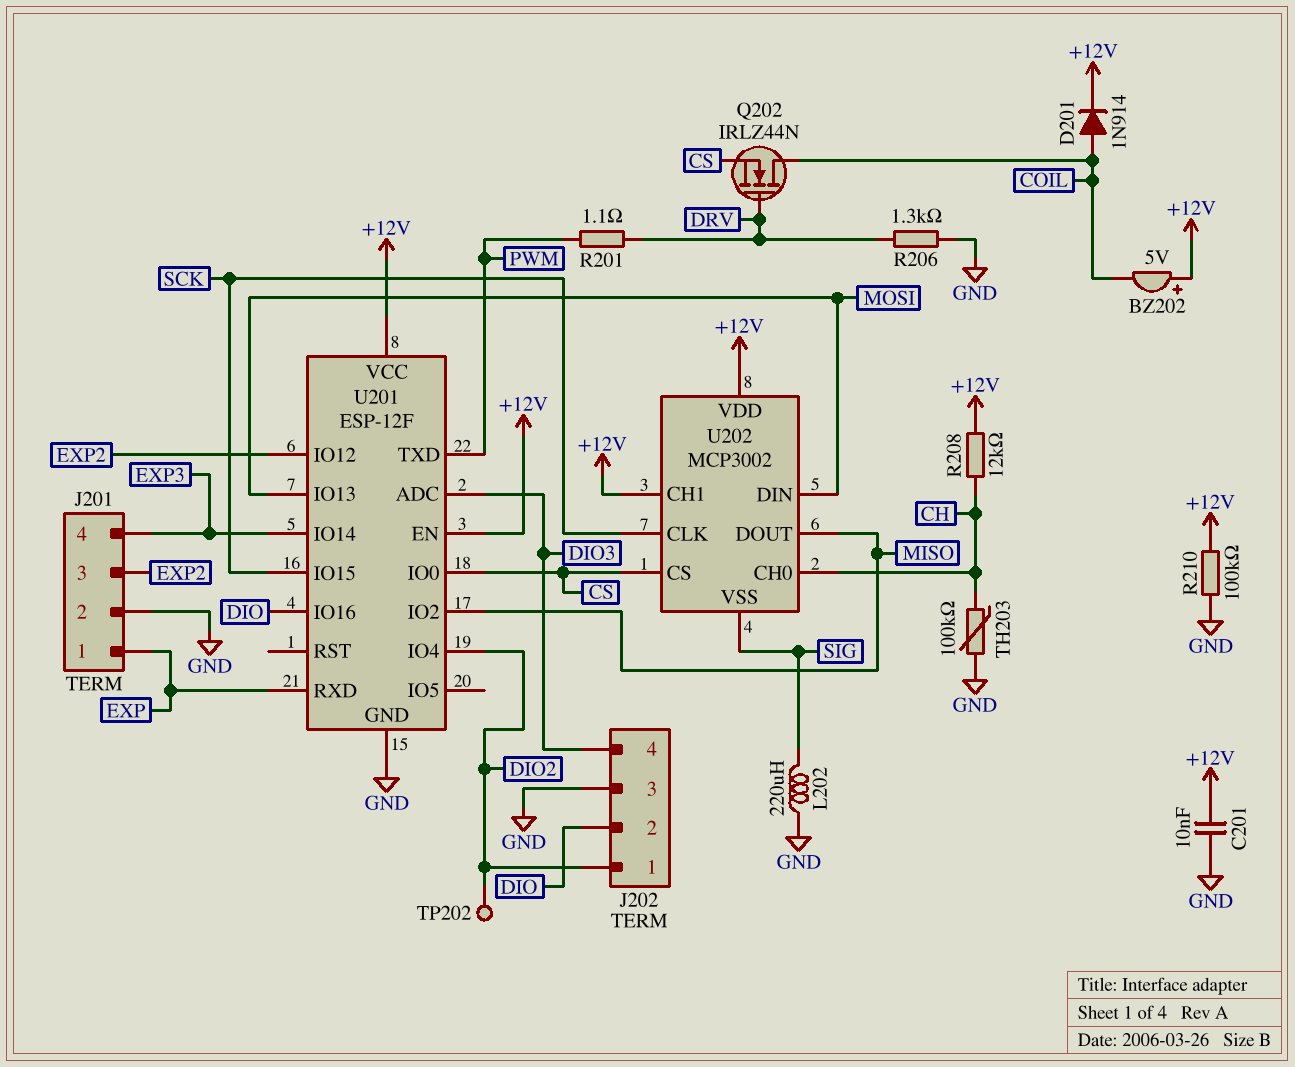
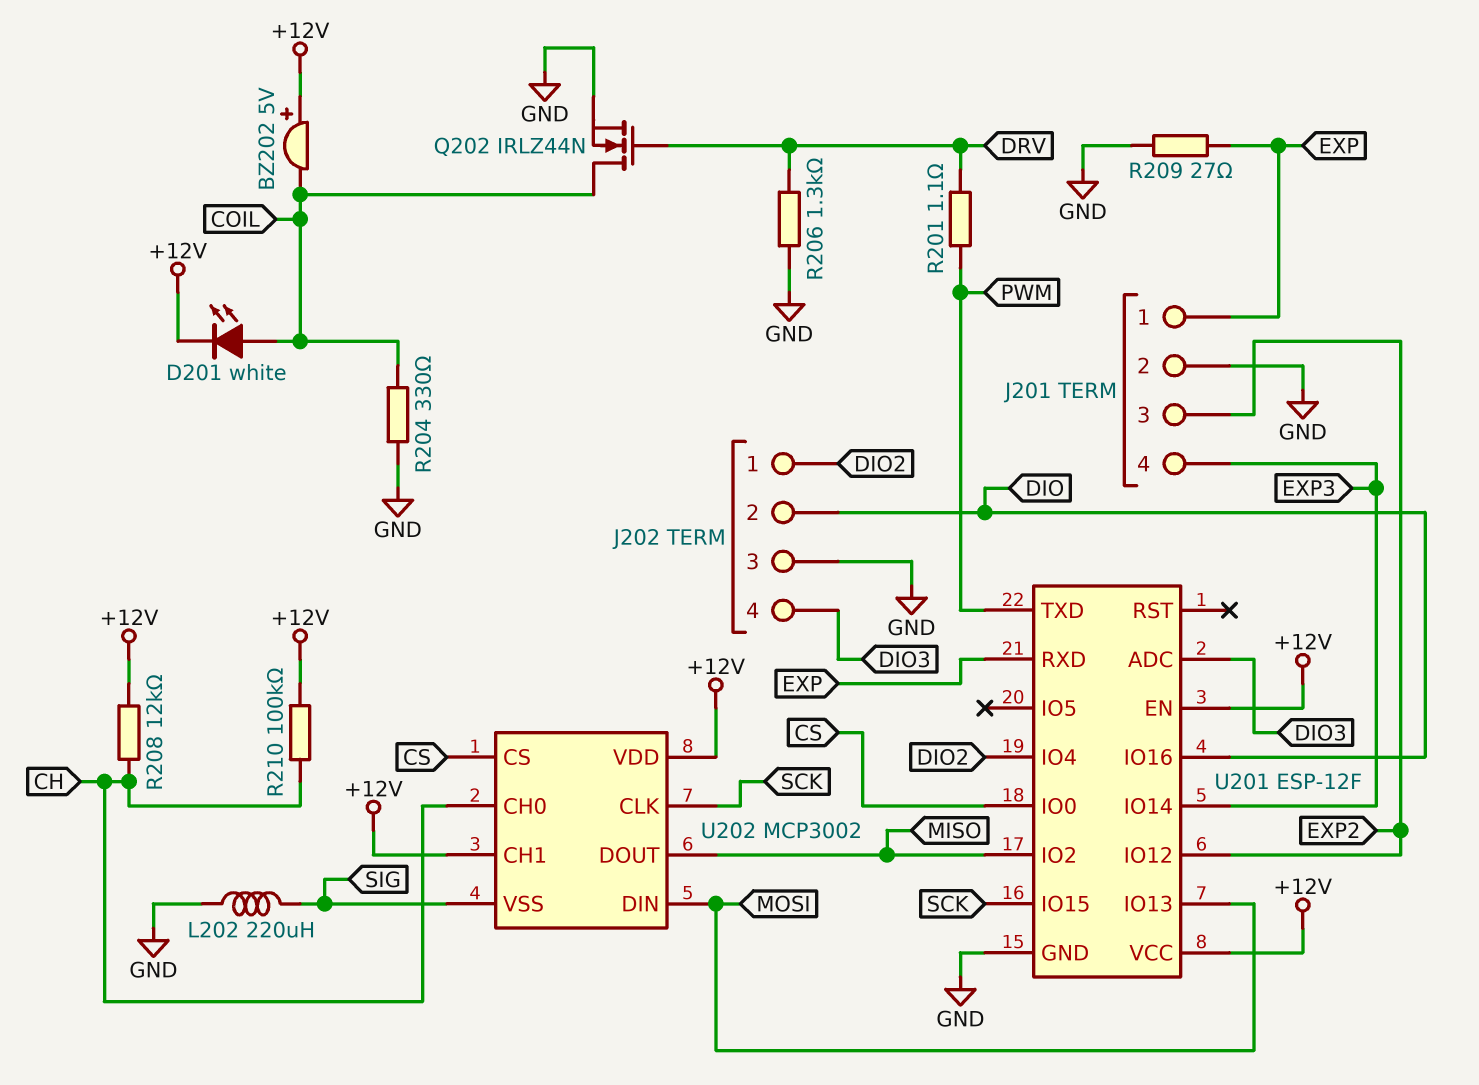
C201: 10nF (+12V, GND) -> none
D201: diode 1N914 (A COIL, K +12V) -> LED white (A COIL, K +12V)
Q202: NMOS IRLZ44N (G DRV, D COIL, S CS) -> NMOS IRLZ44N (G DRV, D COIL, S GND)
R204: none -> 330 (COIL, GND)
R209: none -> 27 (EXP, GND)
R210: 100k (+12V, GND) -> 100k (+12V, CH)
TH203: 100k (CH, GND) -> none
TP202: test point (DIO2) -> none

